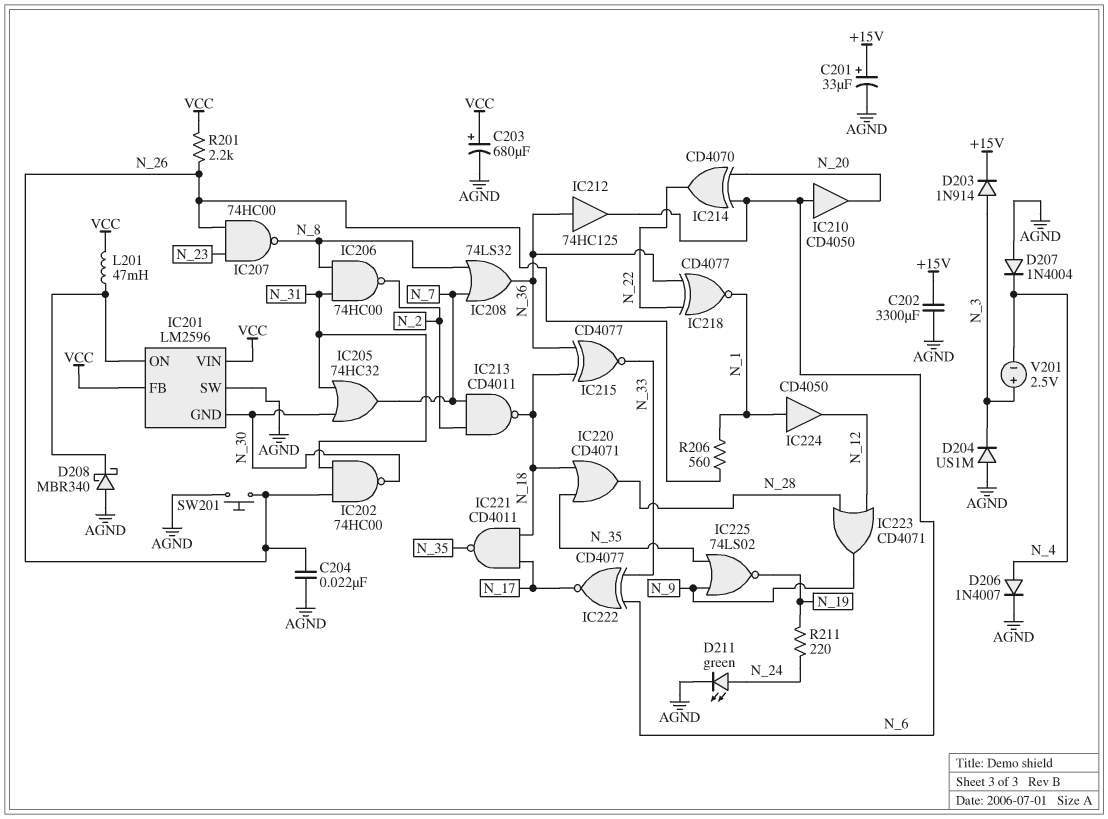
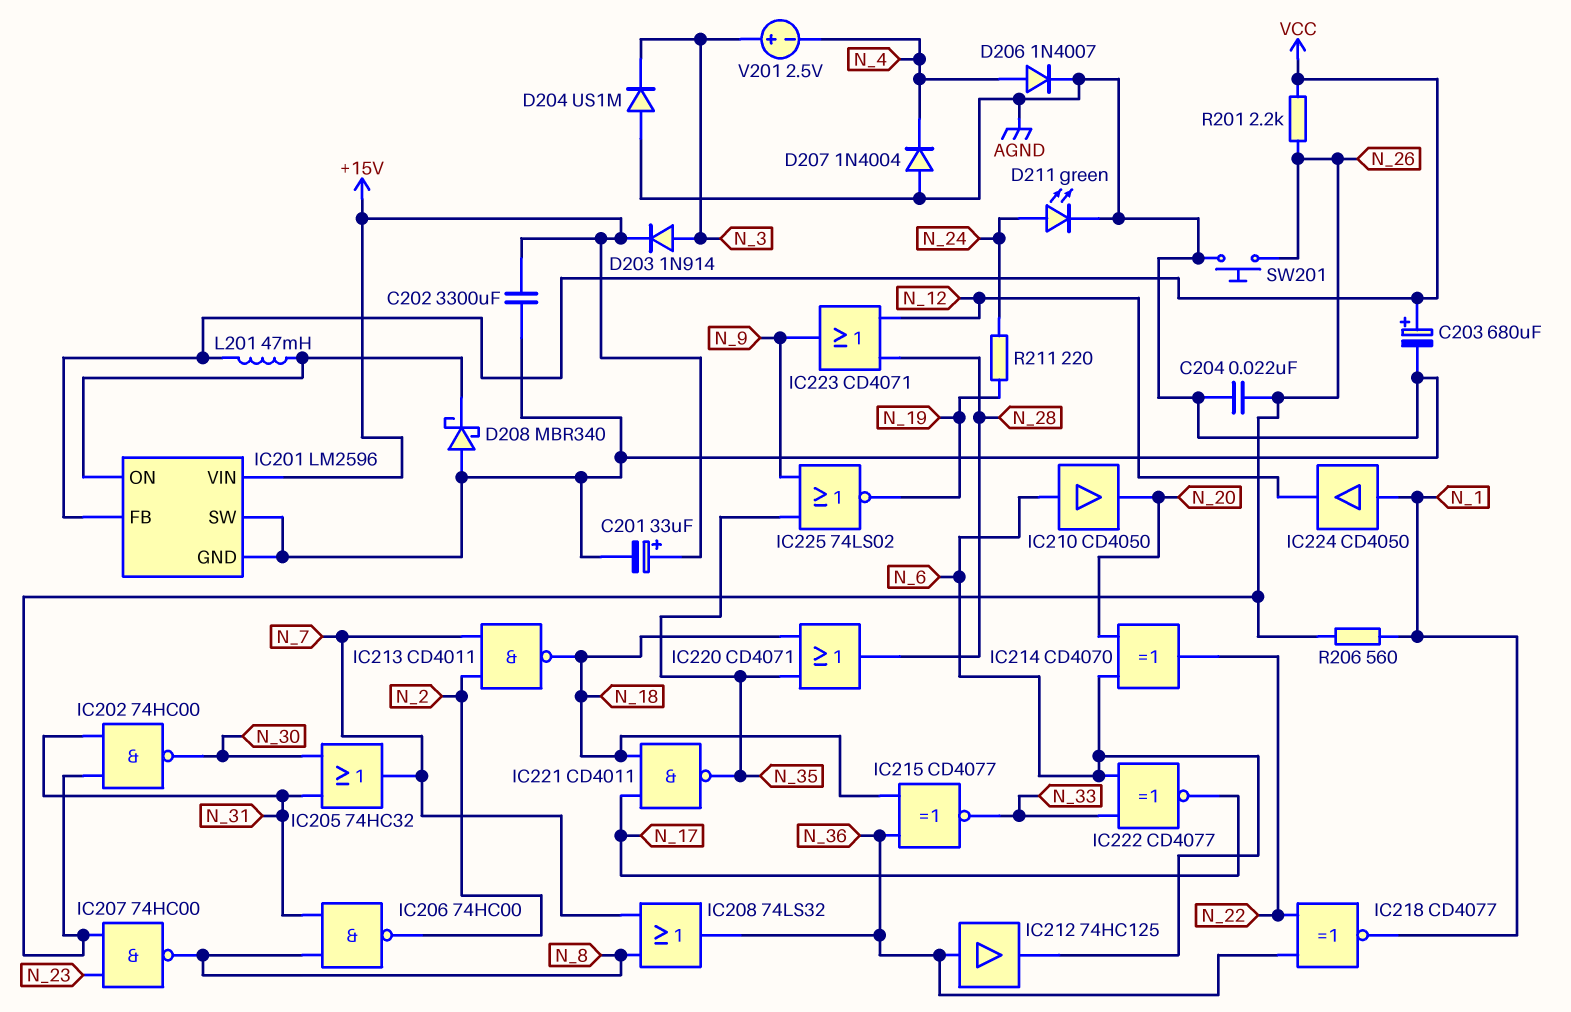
IC201 pin GND: N_30 -> AGND
IC201 pin VIN: VCC -> +15V

